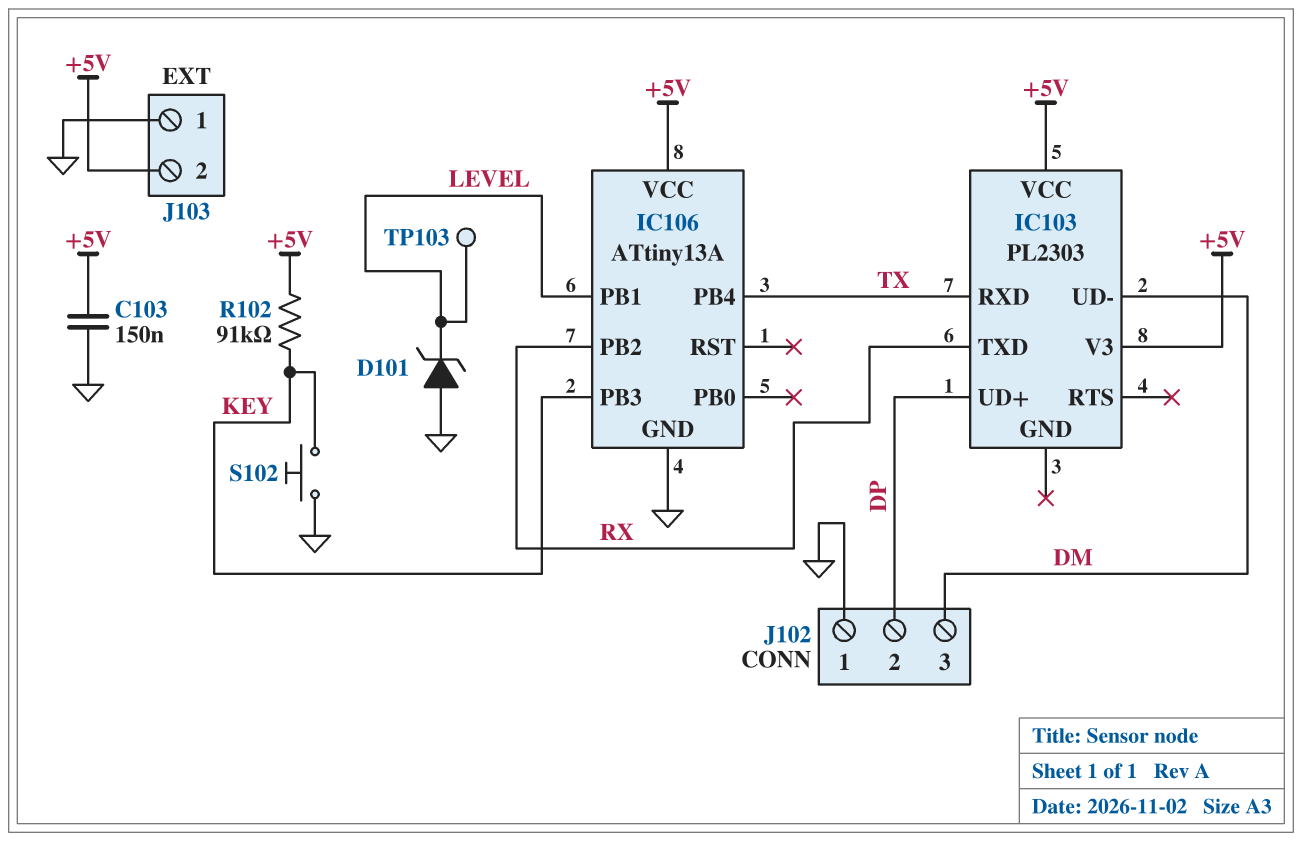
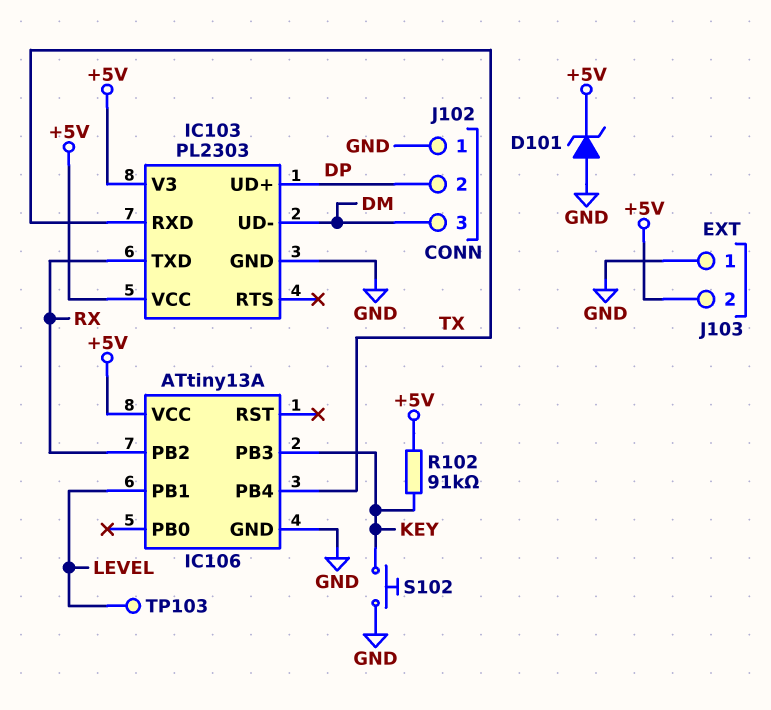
C103: 150nF (+5V, GND) -> none
D101: zener (A GND, K LEVEL) -> zener (A GND, K +5V)
IC103 pin GND: none -> GND

